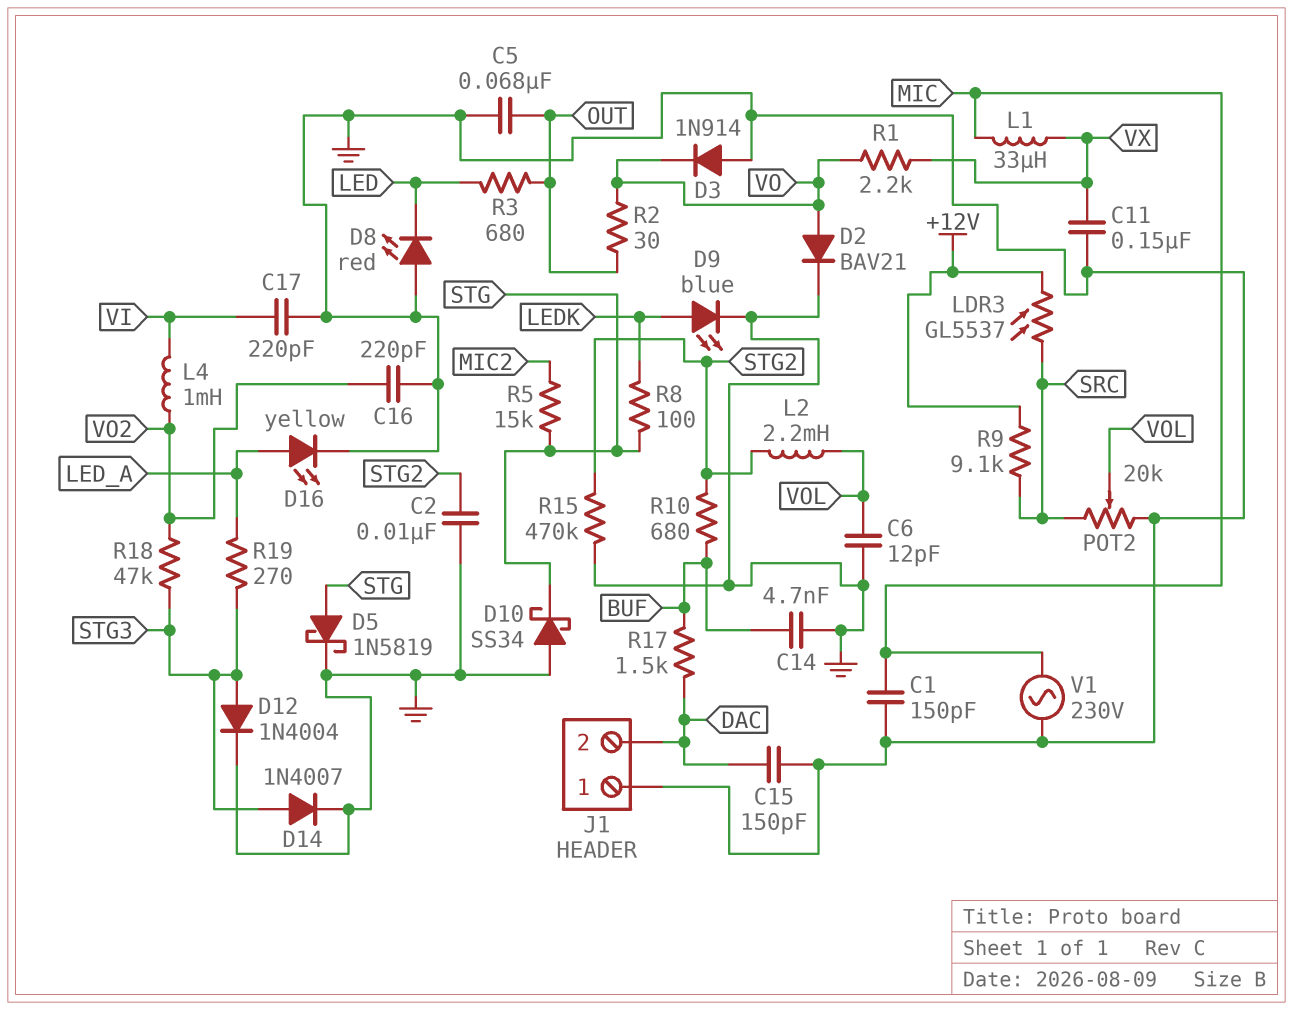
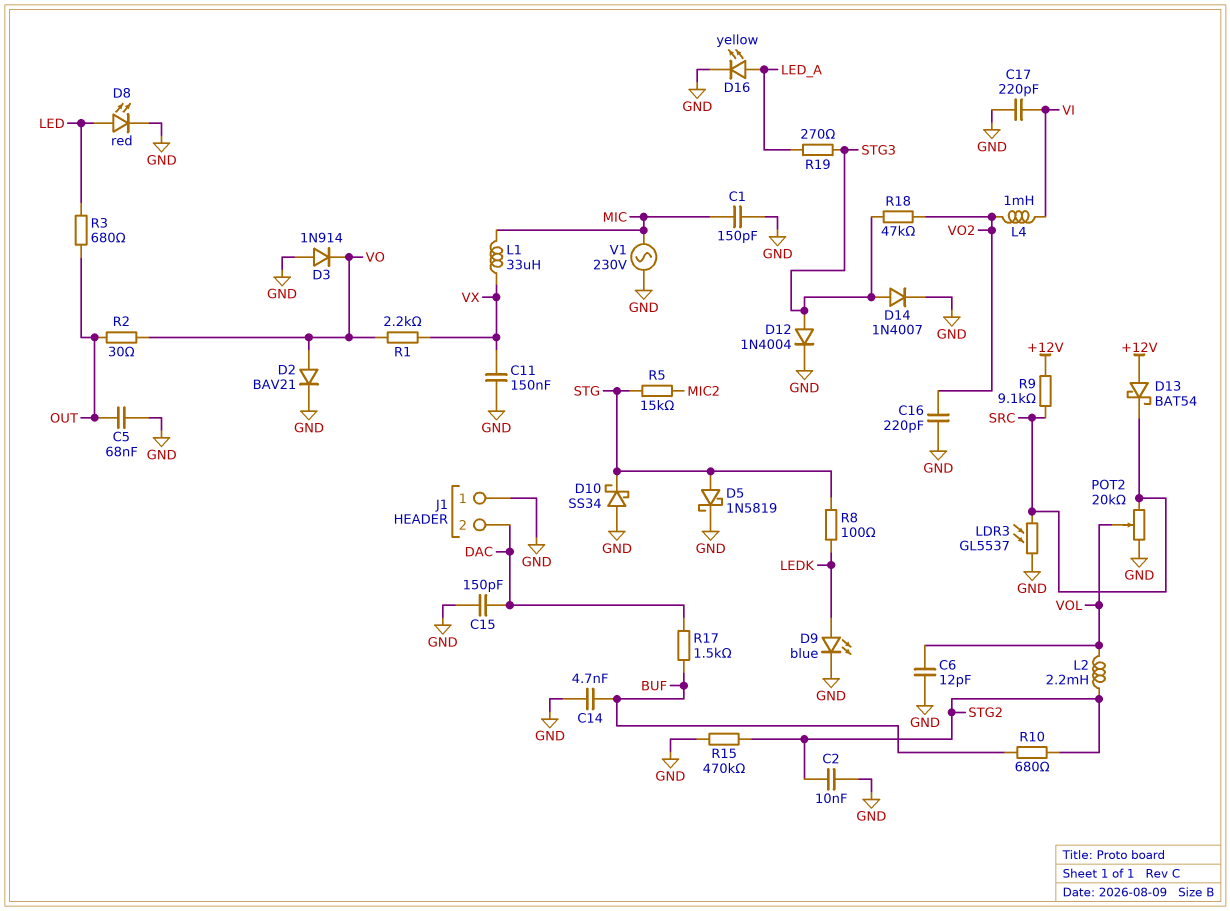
D8: LED red (A GND, K LED) -> LED red (A LED, K GND)
D13: none -> schottky BAT54 (A +12V, K SRC)
LDR3: GL5537 (+12V, SRC) -> GL5537 (GND, SRC)

